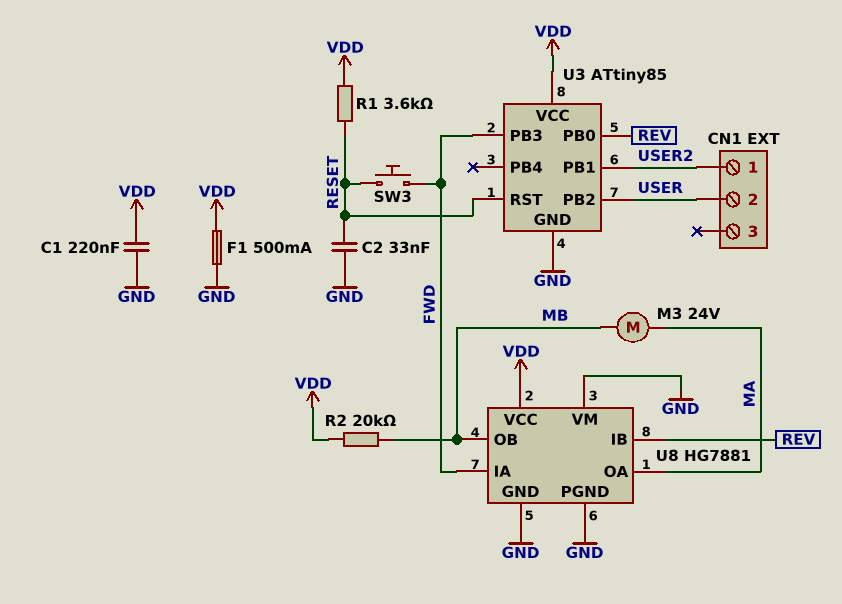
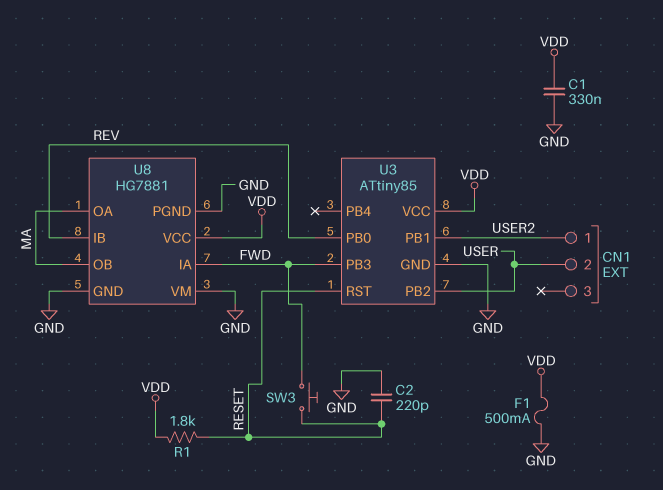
C1: 220nF (GND, VDD) -> 330nF (GND, VDD)
C2: 33nF (GND, RESET) -> 220pF (GND, RESET)
M3: motor 24V (MA, MB) -> none
R1: 3.6k (RESET, VDD) -> 1.8k (RESET, VDD)
R2: 20k (MB, VDD) -> none
U8 pin OB: MB -> MA

